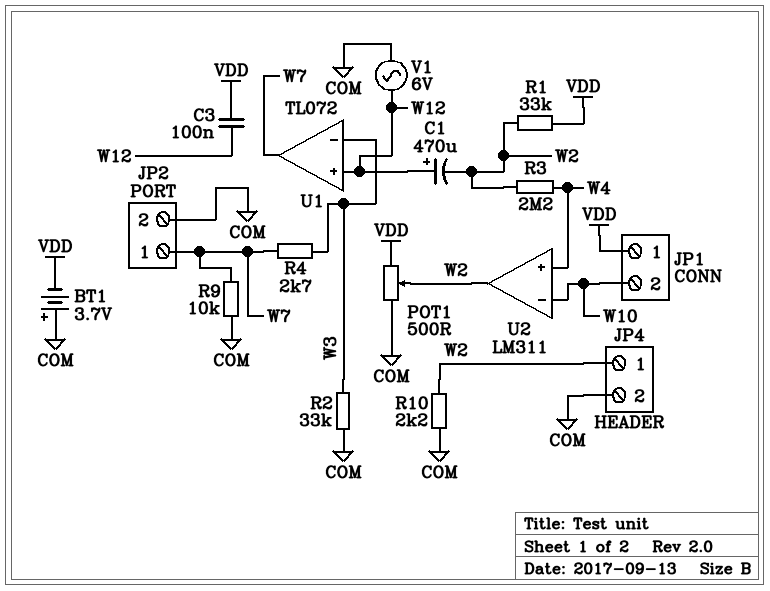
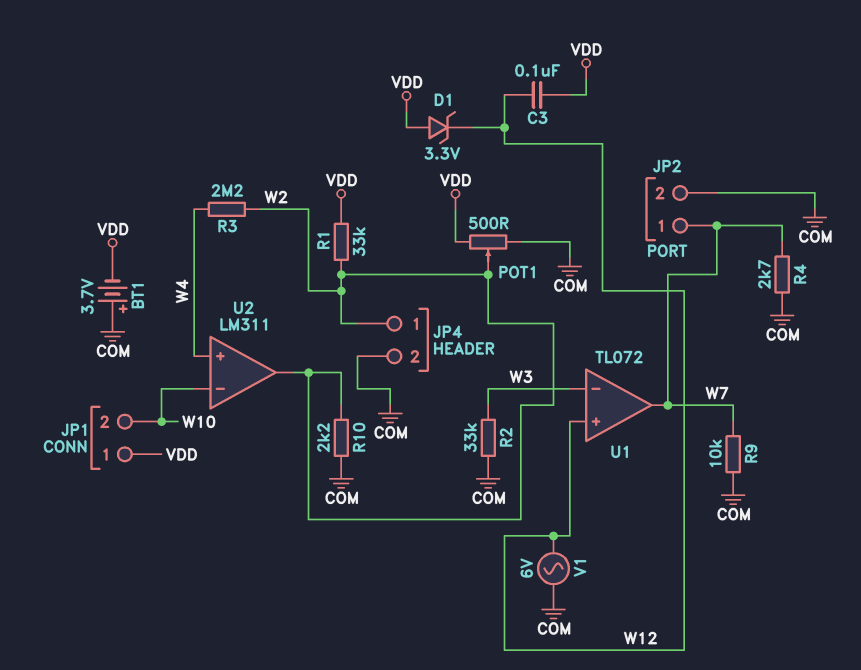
C1: 470uF (plus W12, minus W2) -> none
D1: none -> zener 3.3V (A VDD, K W12)
R4: 2.7k (W3, W7) -> 2.7k (COM, W7)

